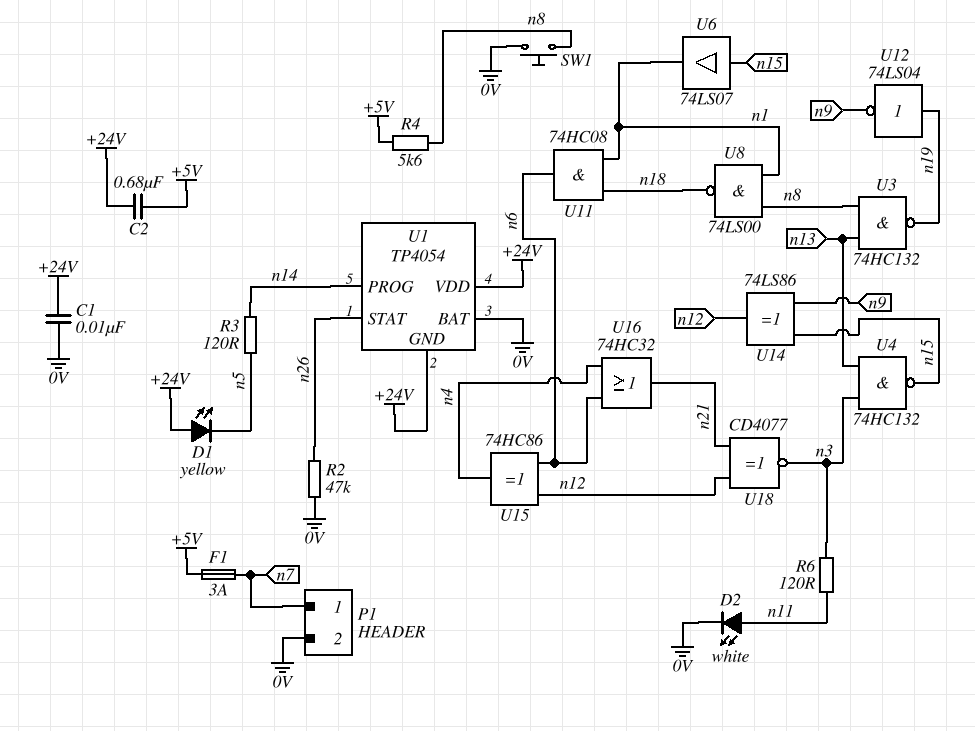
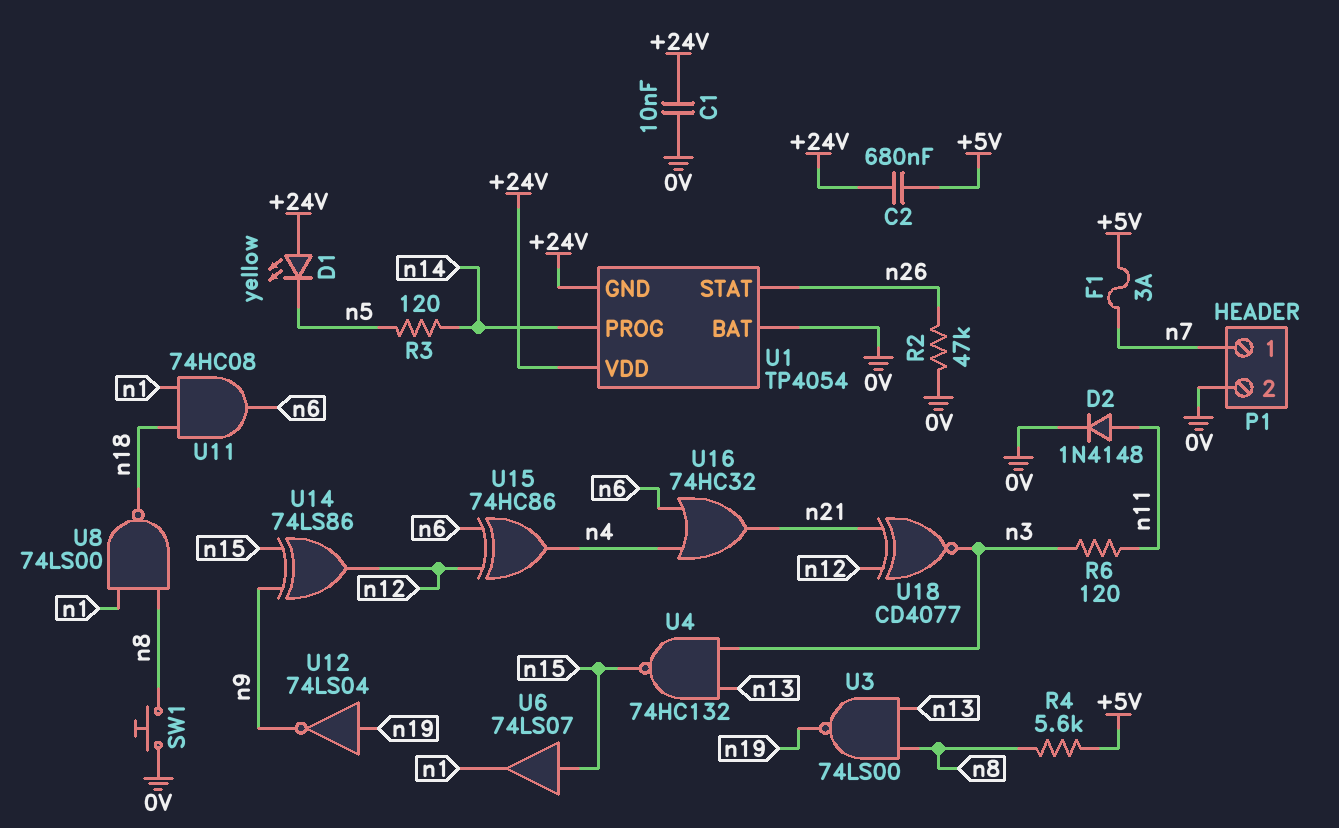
D2: LED white (A n11, K 0V) -> diode 1N4148 (A n11, K 0V)
U3: NAND 74HC132 (in n8, in n13, out n19) -> NAND 74LS00 (in n8, in n13, out n19)

